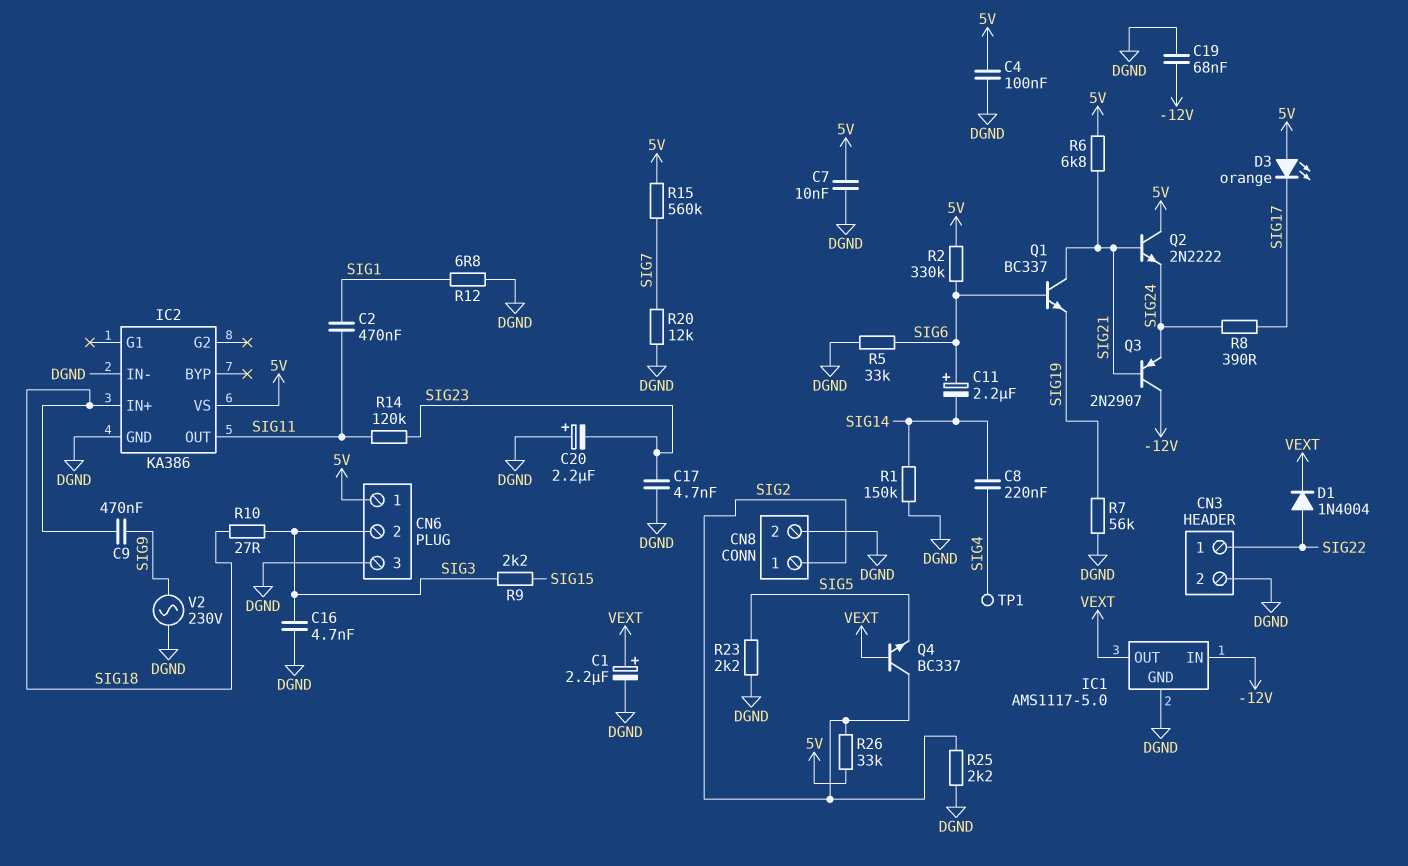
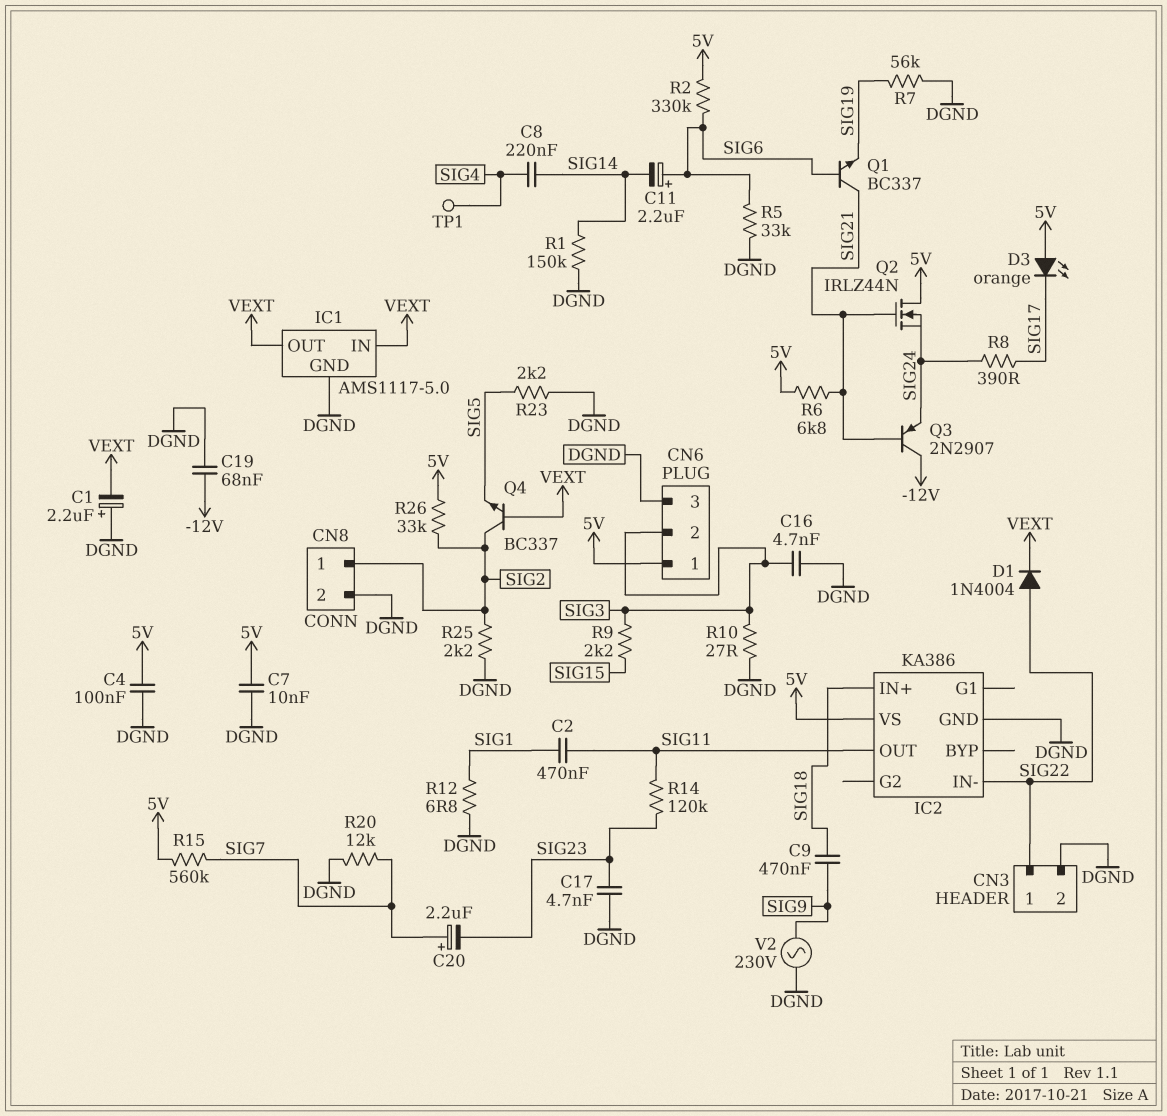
C1: 2.2uF (plus VEXT, minus DGND) -> 2.2uF (plus DGND, minus VEXT)
C20: 2.2uF (plus DGND, minus SIG23) -> 2.2uF (plus SIG7, minus SIG23)
IC1 pin IN: -12V -> VEXT
IC2 pin IN-: DGND -> SIG22
Q2: NPN 2N2222 (B SIG21, C 5V, E SIG24) -> NMOS IRLZ44N (G SIG21, D 5V, S SIG24)
R10: 27 (SIG3, SIG18) -> 27 (DGND, SIG3)

